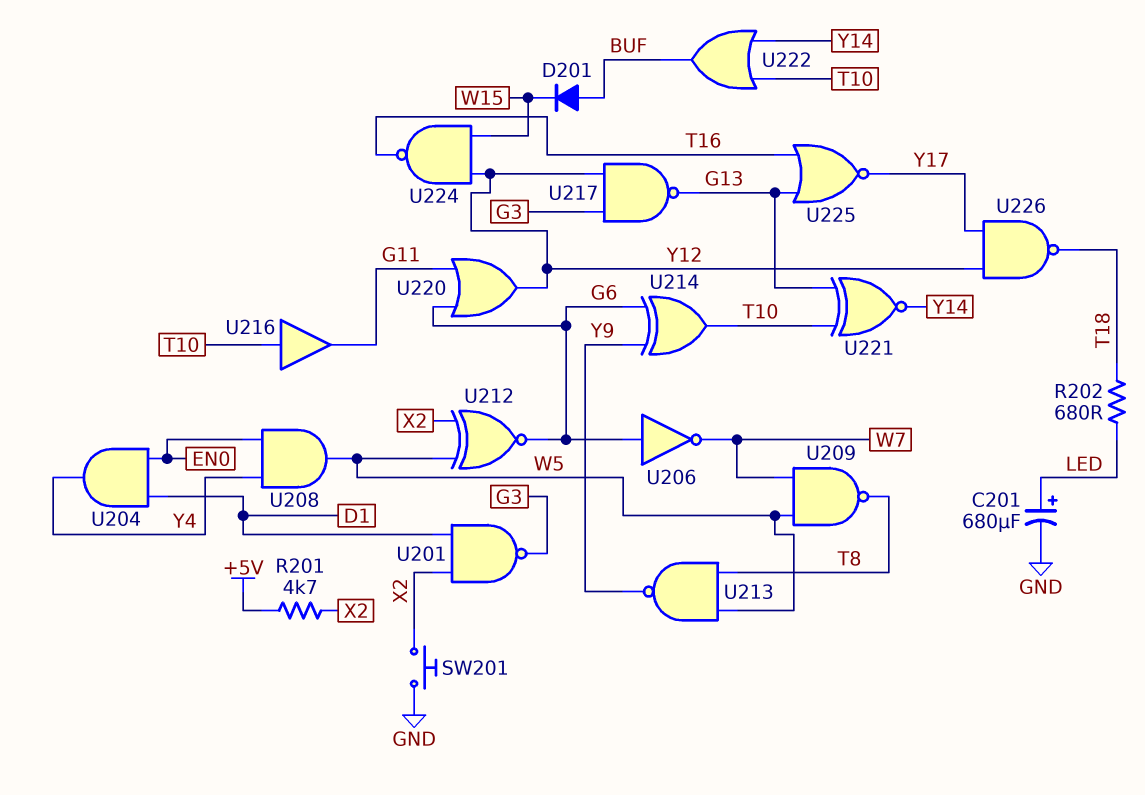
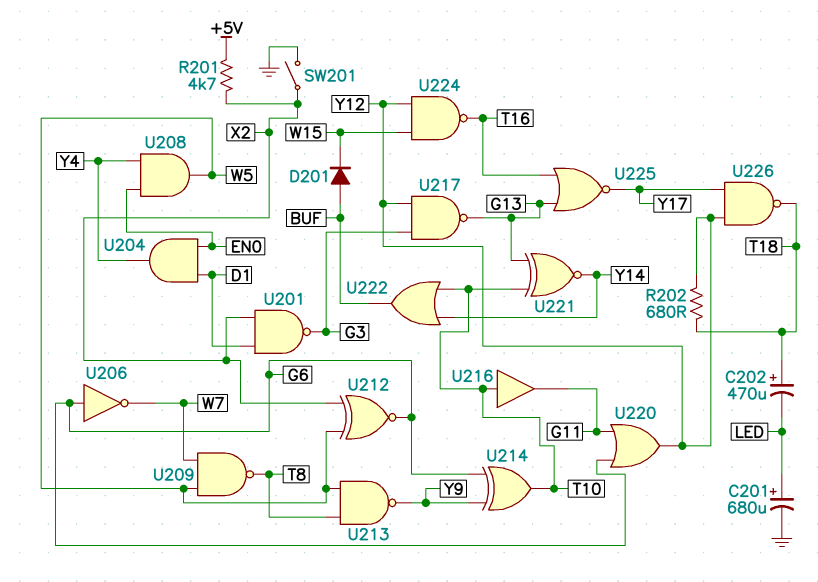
C202: none -> 470uF (plus T18, minus LED)
R202: 680 (LED, T18) -> 680 (T18, Y12)
SW201: button (GND, X2) -> switch (GND, X2)

